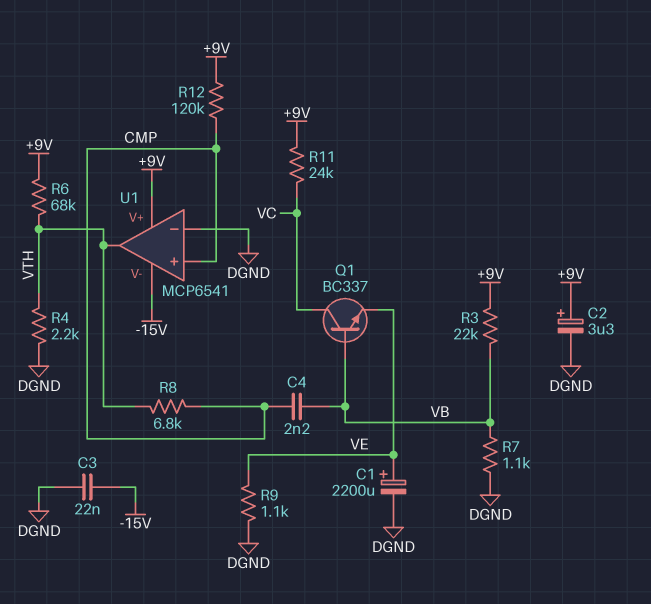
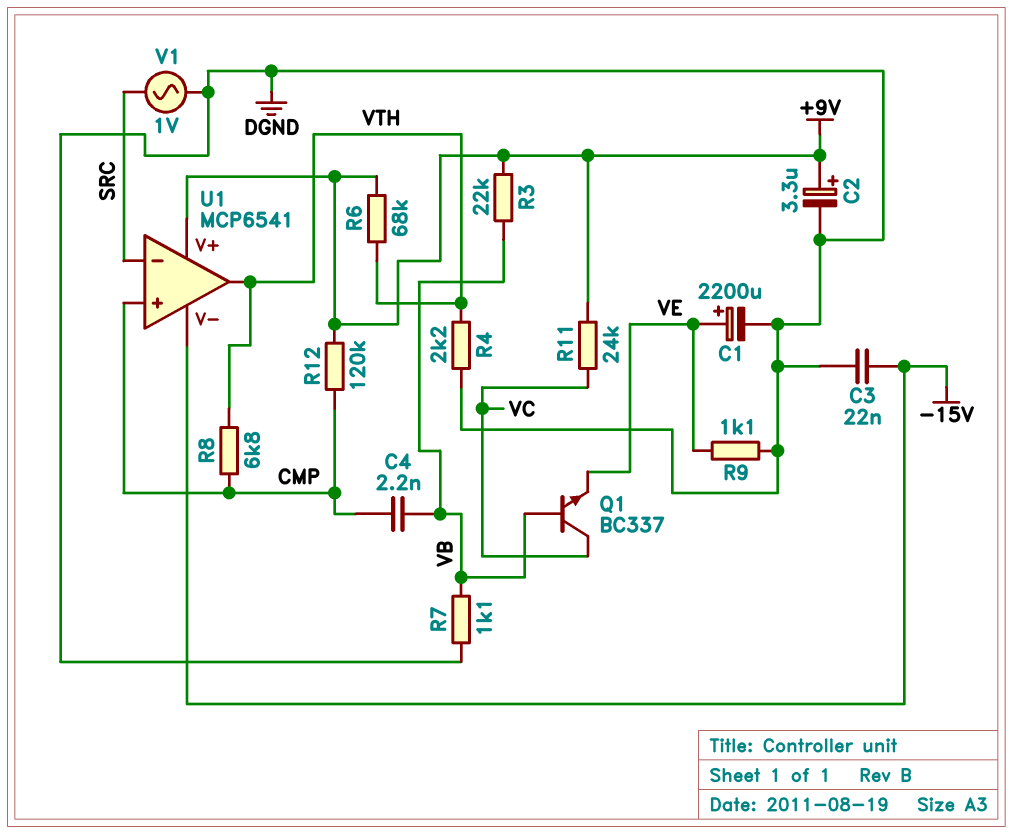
U1 pin in-: DGND -> SRC
V1: none -> AC 1V (DGND, SRC)

